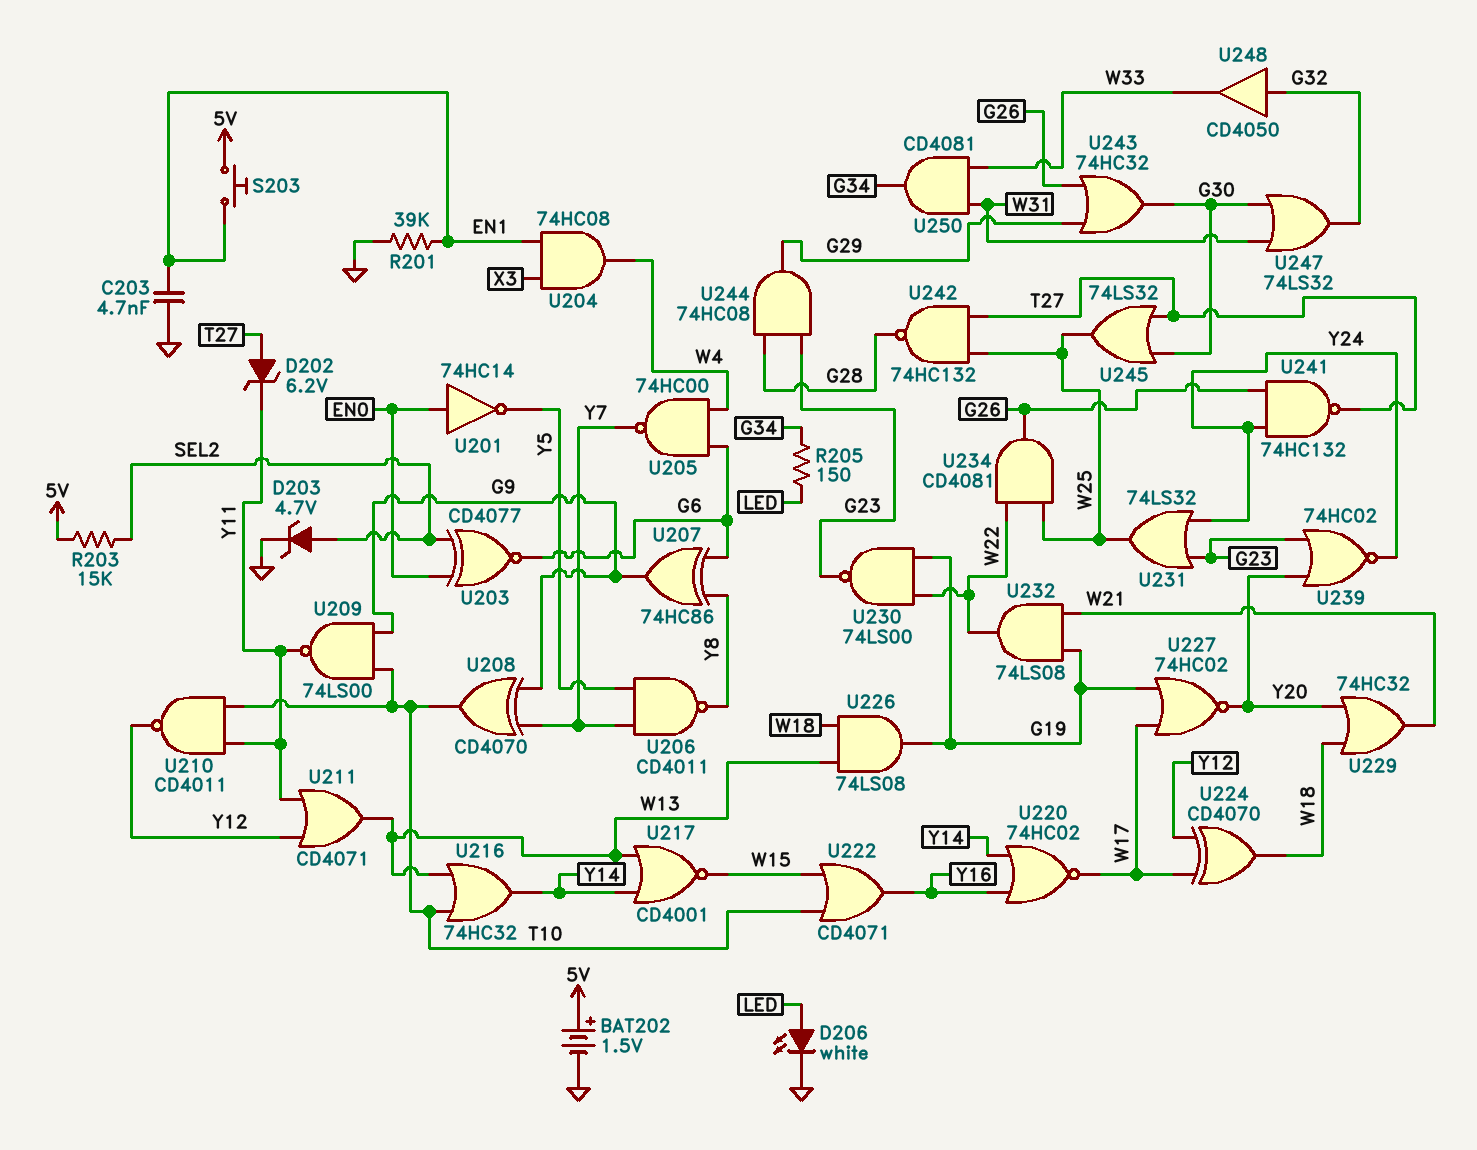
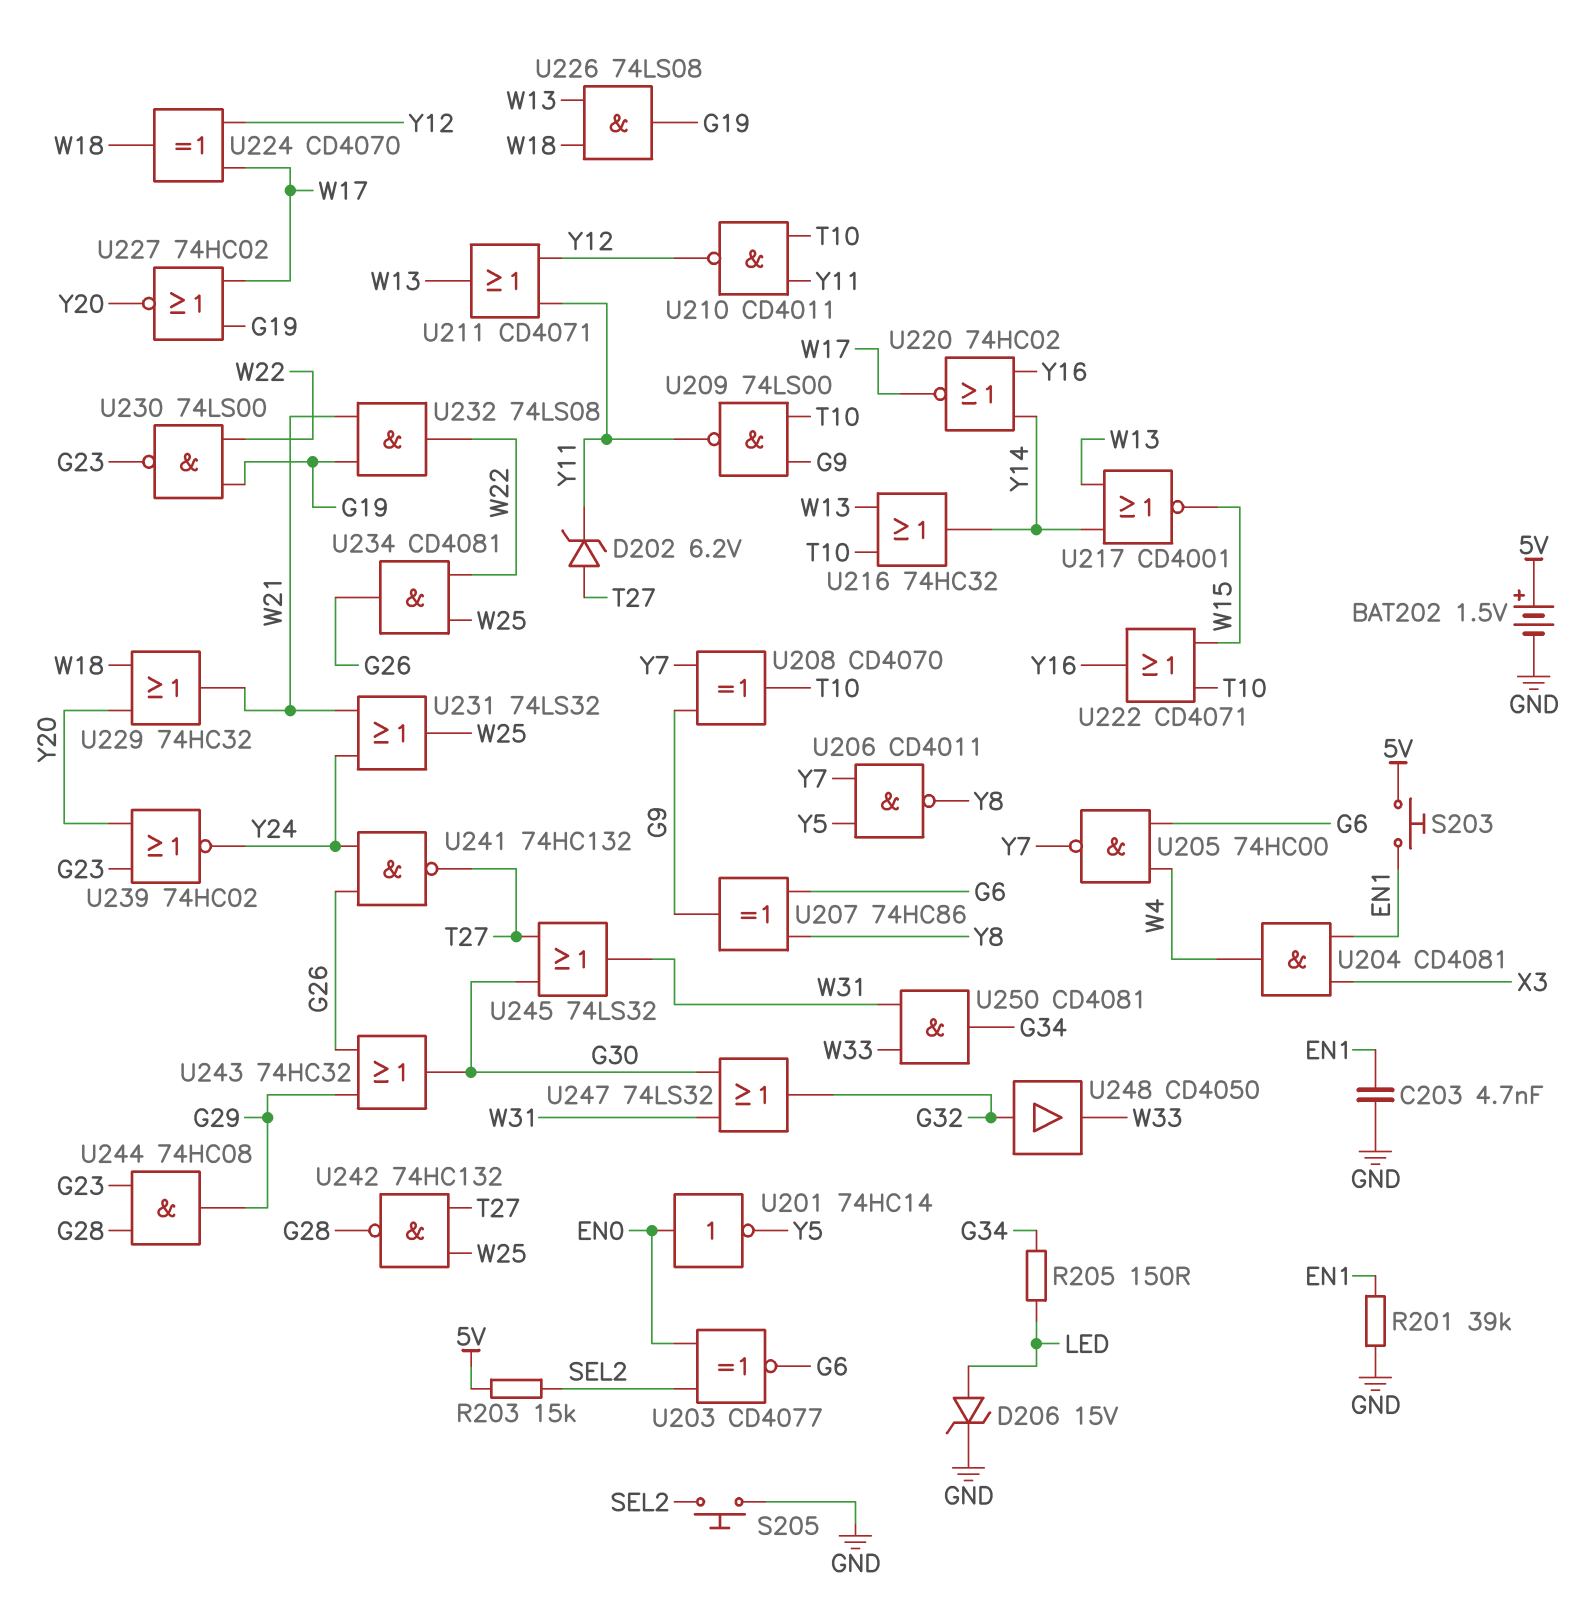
D203: zener 4.7V (A SEL2, K GND) -> none
D206: LED white (A LED, K GND) -> zener 15V (A LED, K GND)
S205: none -> button (GND, SEL2)
U204: AND 74HC08 (in EN1, in X3, out W4) -> AND CD4081 (in EN1, in X3, out W4)
U231: OR 74LS32 (in G23, in Y24, out W25) -> OR 74LS32 (in W21, in Y24, out W25)
U245: OR 74LS32 (in G30, in T27, out W25) -> OR 74LS32 (in G30, in T27, out W31)

